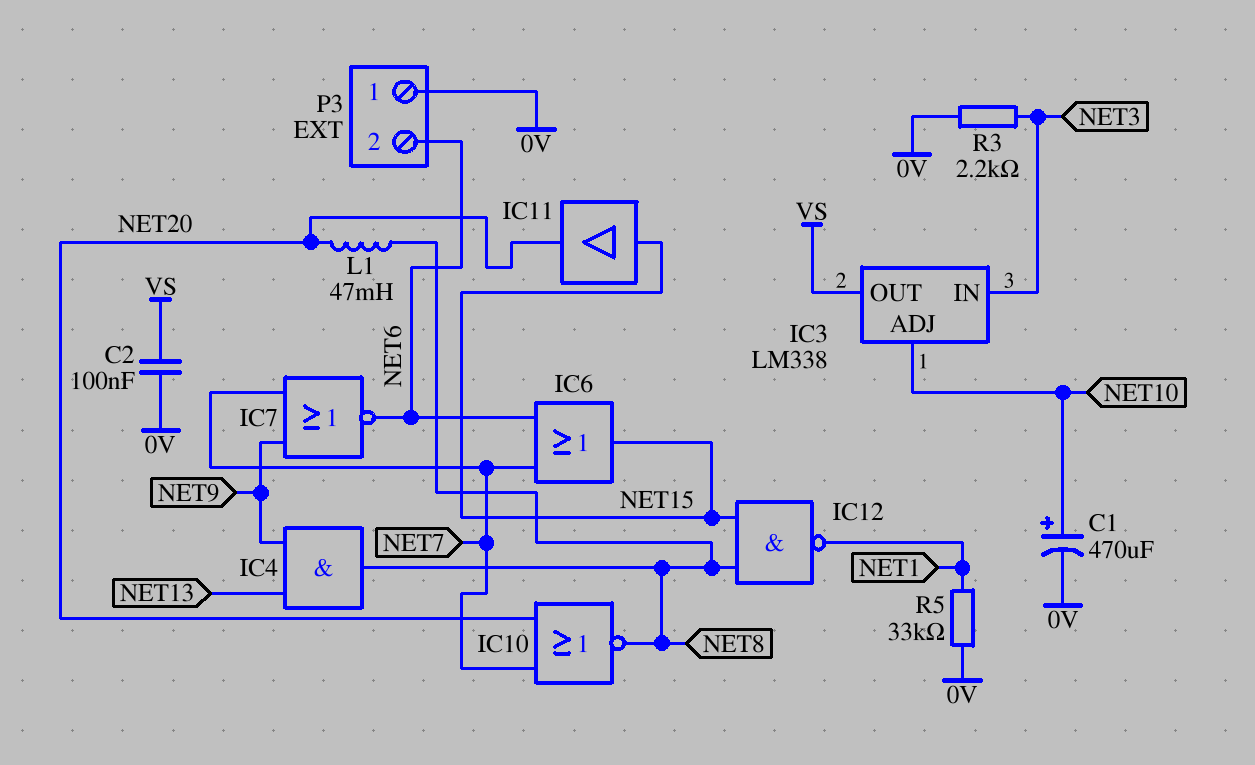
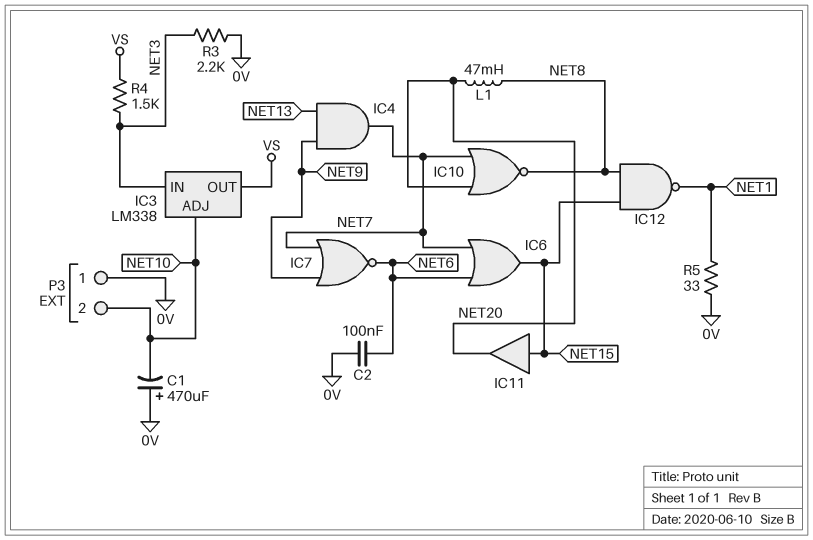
C1: 470uF (plus NET10, minus 0V) -> 470uF (plus 0V, minus NET10)
C2: 100nF (0V, VS) -> 100nF (0V, NET6)
IC4: AND (in NET9, in NET13, out NET8) -> AND (in NET9, in NET13, out NET7)
P3 pin 2: NET6 -> NET10
R4: none -> 1.5k (NET3, VS)
R5: 33k (0V, NET1) -> 33 (0V, NET1)

